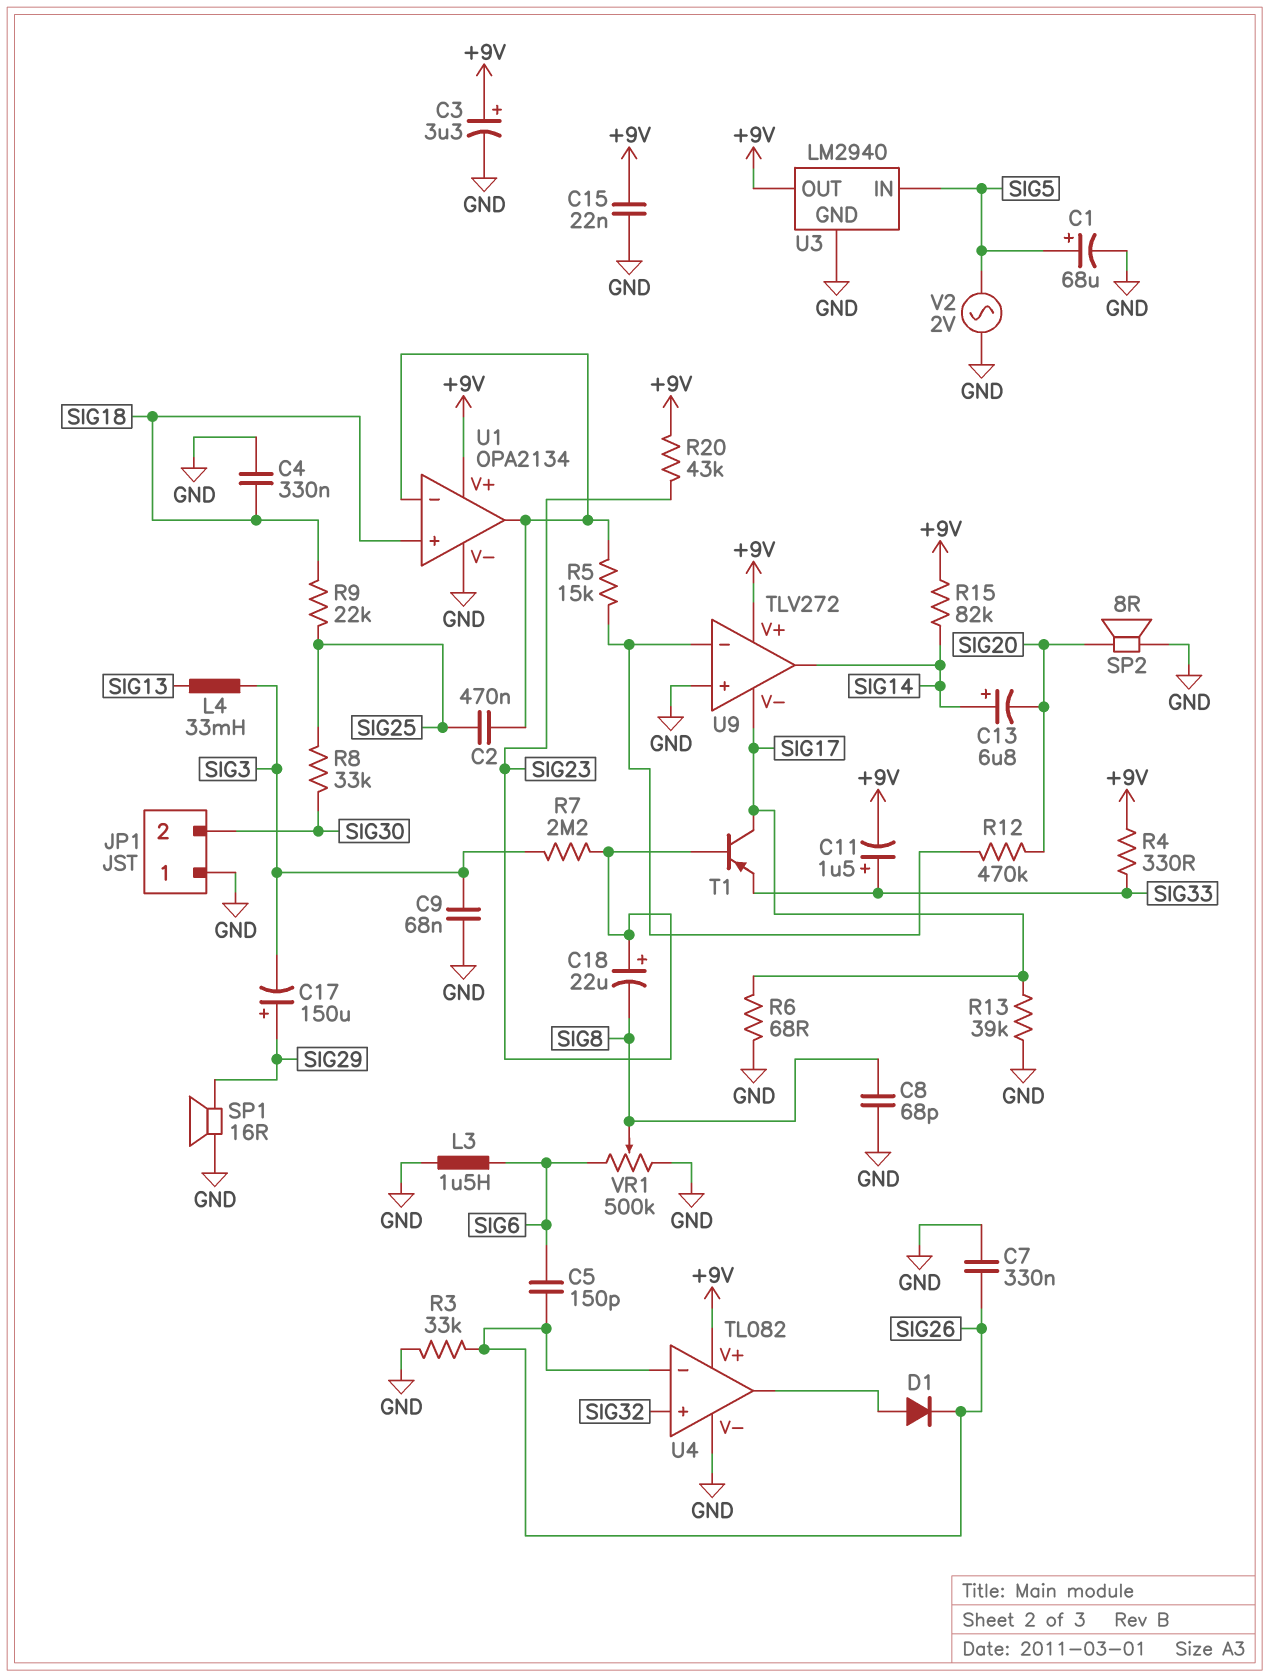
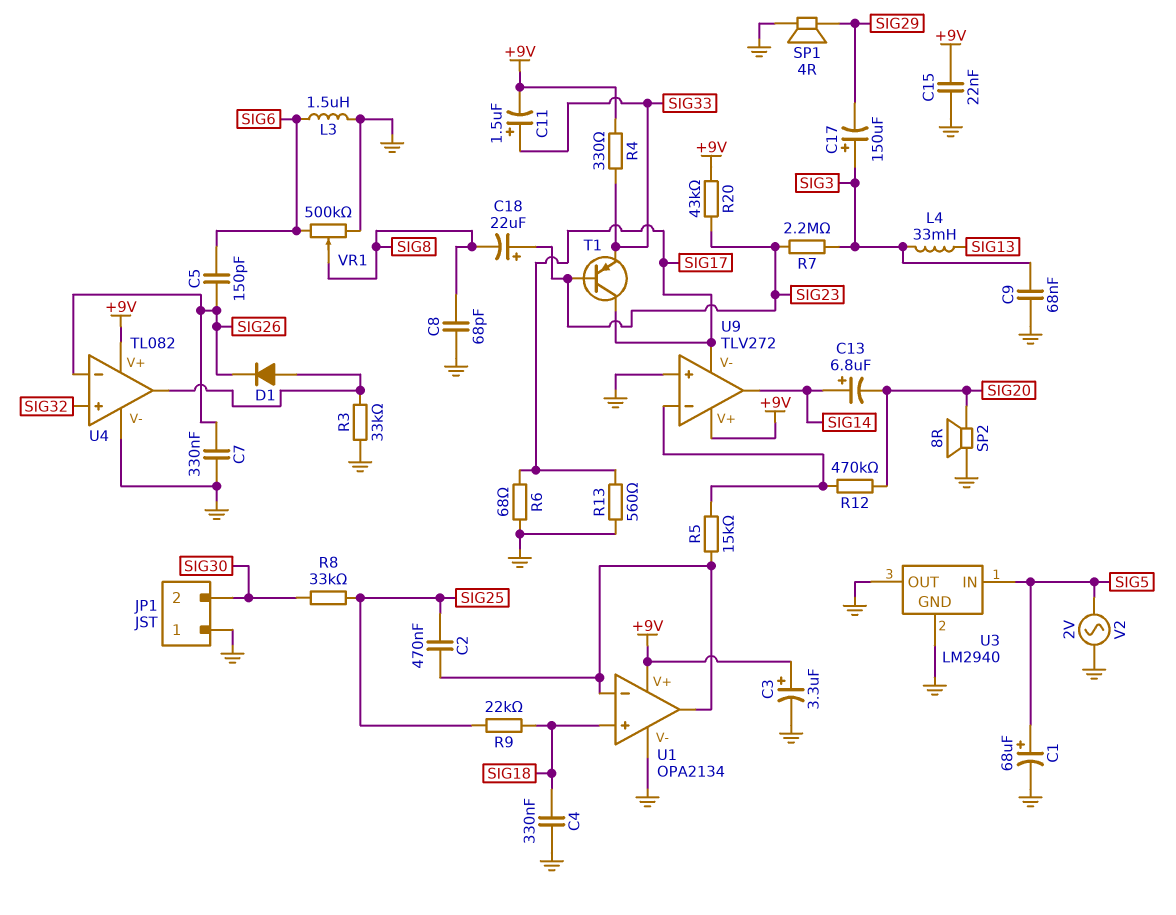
C17: 150uF (plus SIG29, minus SIG3) -> 150uF (plus SIG3, minus SIG29)
R3: 33k (GND, SIG26) -> 33k (GND, U4/out)
R13: 39k (GND, SIG17) -> 560 (GND, SIG17)
R15: 82k (+9V, SIG14) -> none
SP1: speaker 16R (GND, SIG29) -> speaker 4R (GND, SIG29)
U3 pin OUT: +9V -> GND

